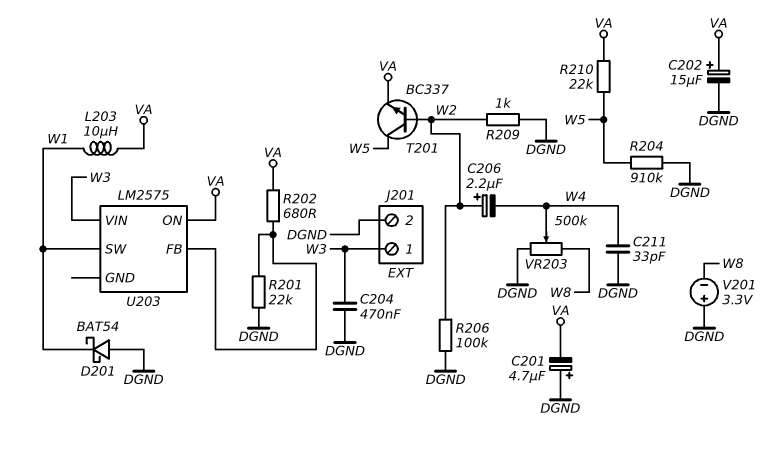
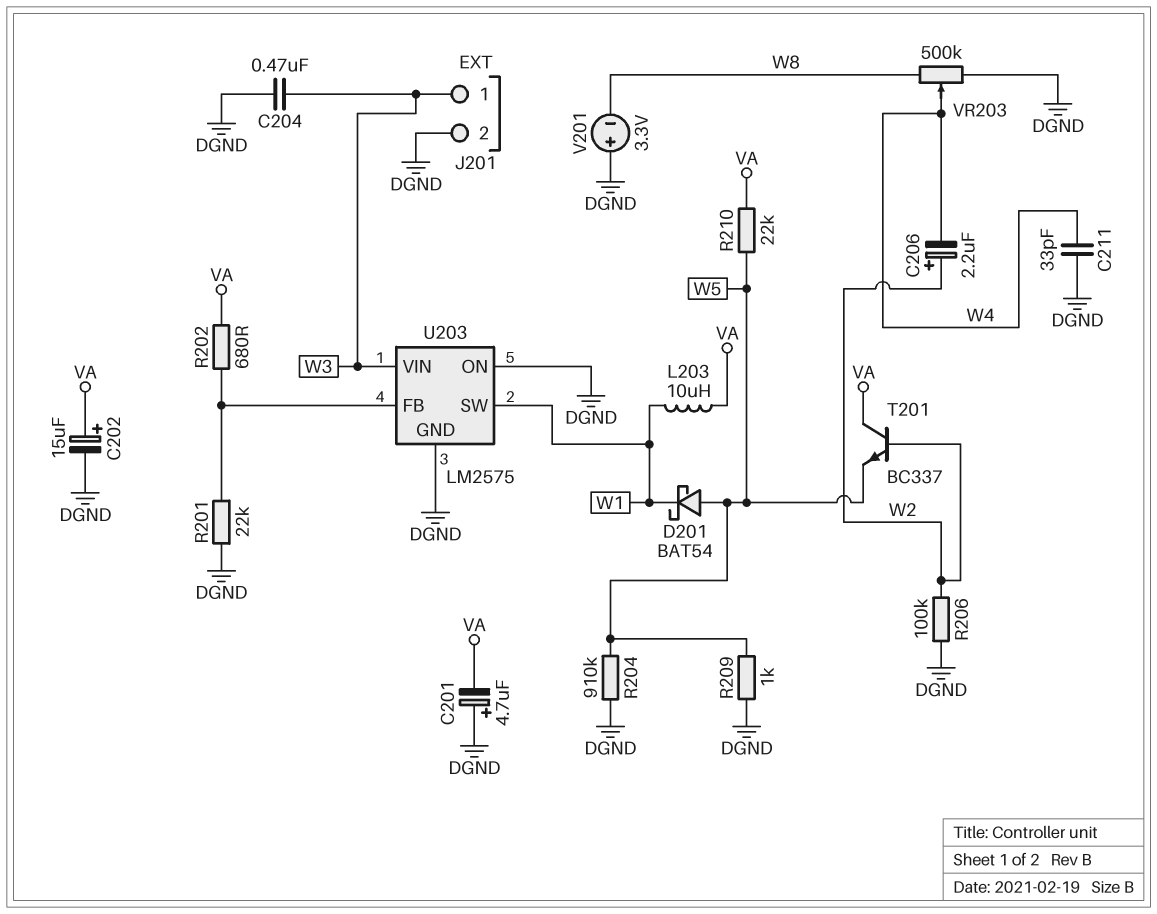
D201: schottky BAT54 (A DGND, K W1) -> schottky BAT54 (A W5, K W1)
R209: 1k (DGND, W2) -> 1k (DGND, W5)
T201: NPN BC337 (B W2, C W5, E VA) -> NPN BC337 (B W2, C VA, E W5)
U203 pin GND: none -> DGND
U203 pin ON: VA -> DGND

